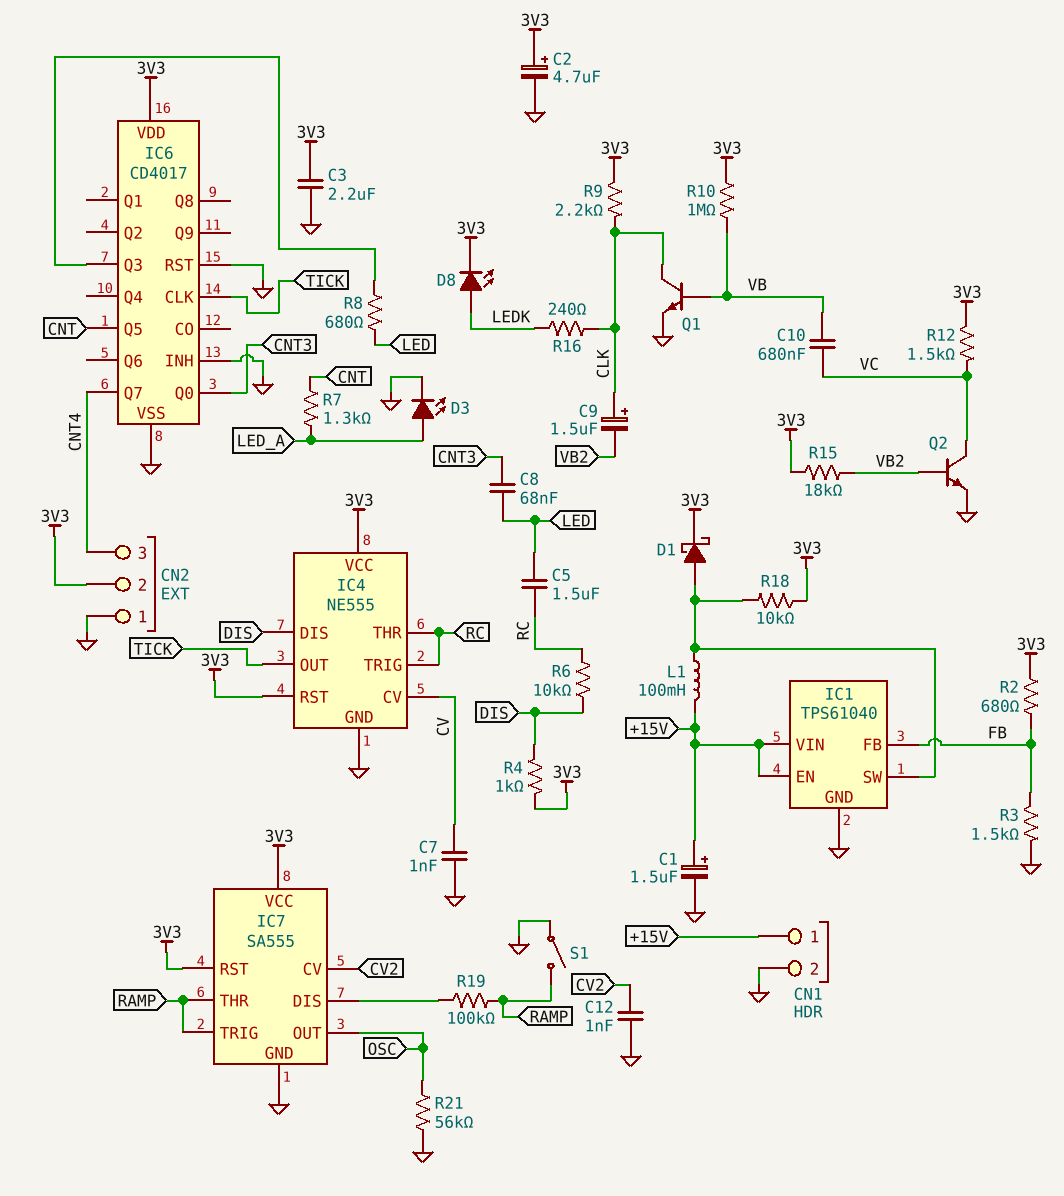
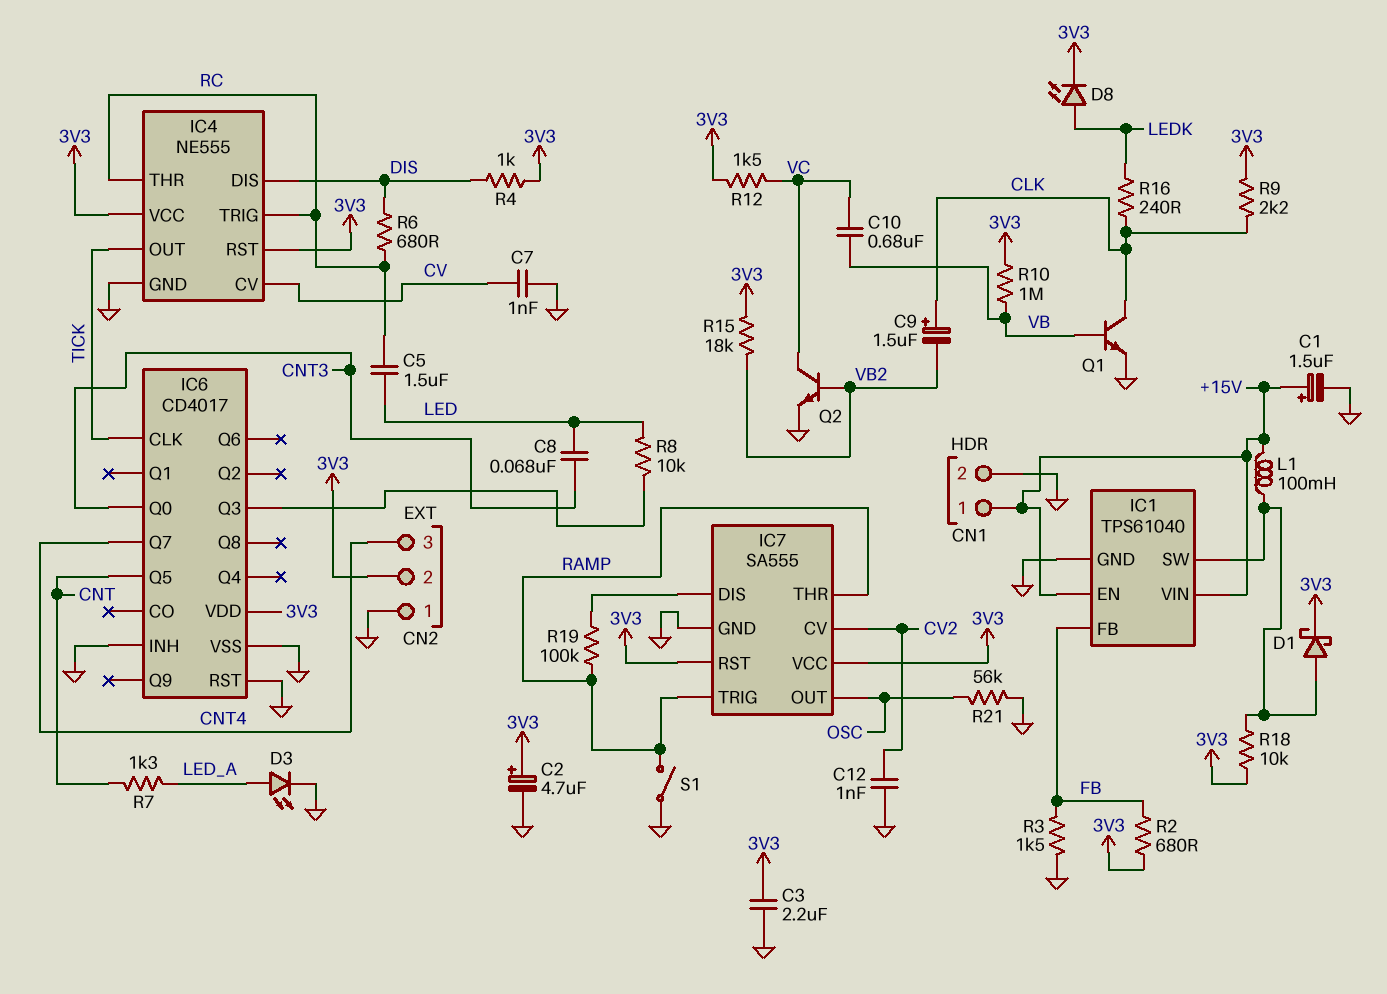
R6: 10k (DIS, RC) -> 680 (DIS, RC)
R8: 680 (IC6/Q3, LED) -> 10k (IC6/Q3, LED)

